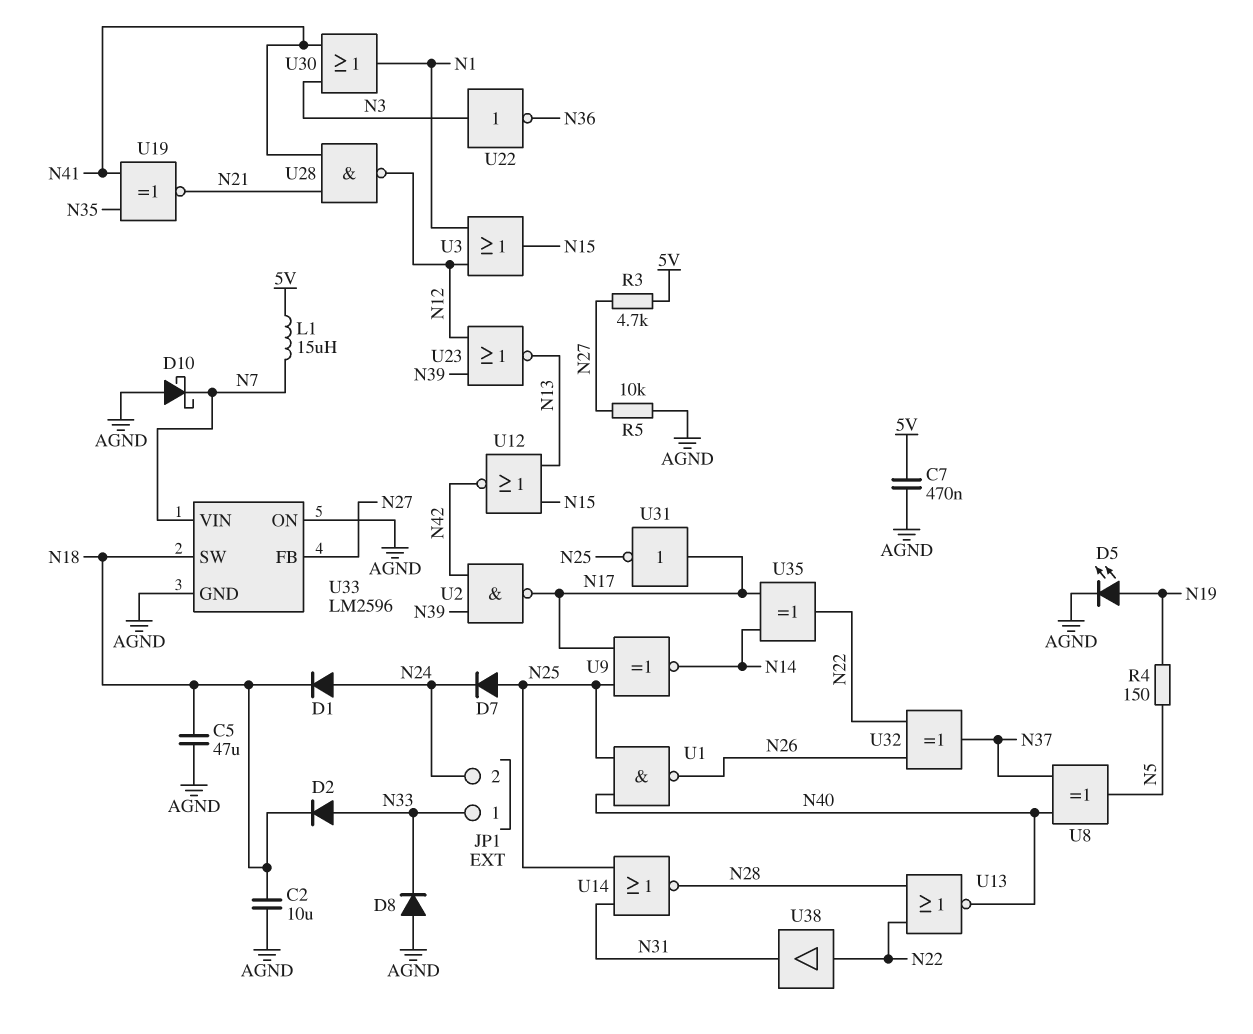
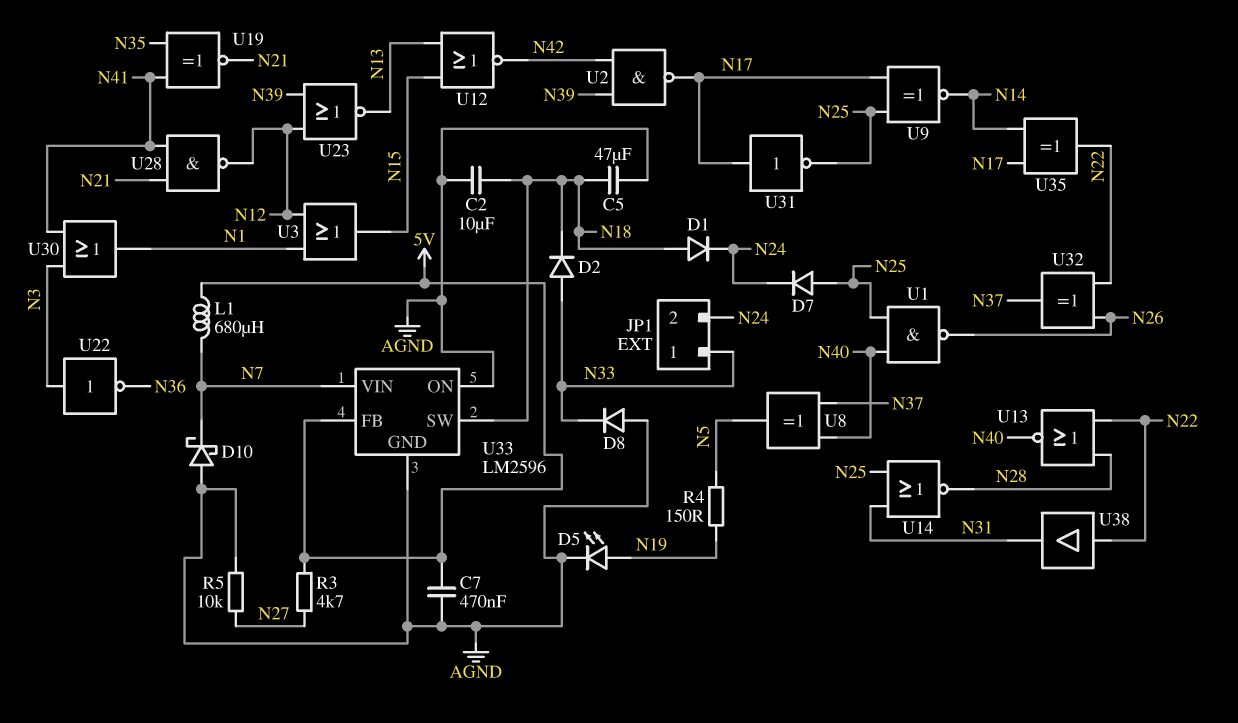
D1: diode (A N24, K N18) -> diode (A N18, K N24)
L1: 15uH (5V, N7) -> 680uH (5V, N7)
U33 pin FB: N27 -> 5V

